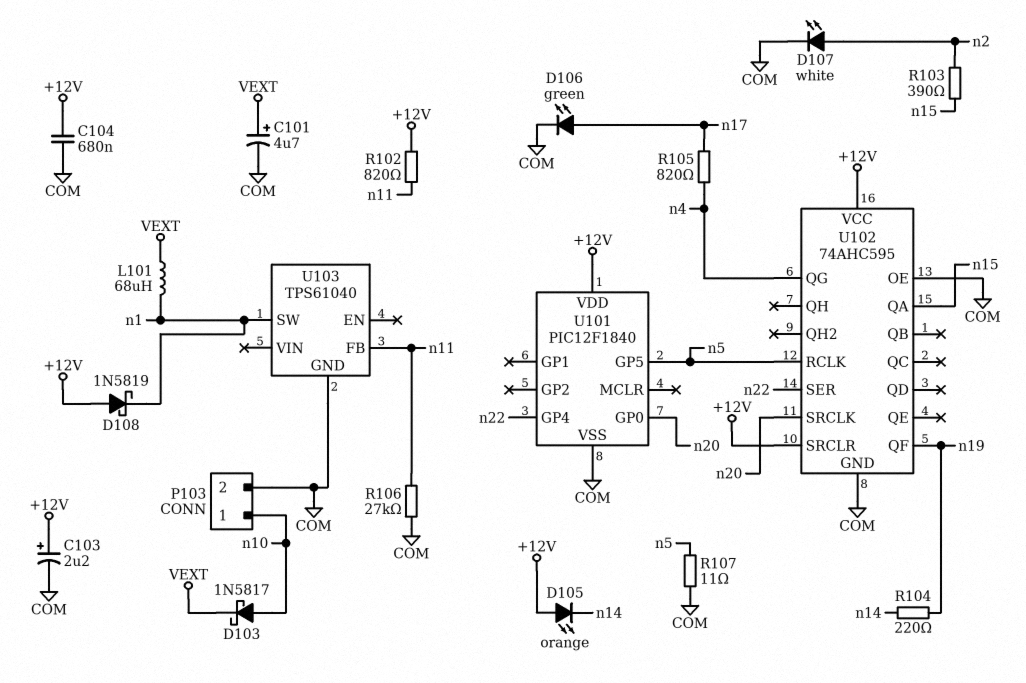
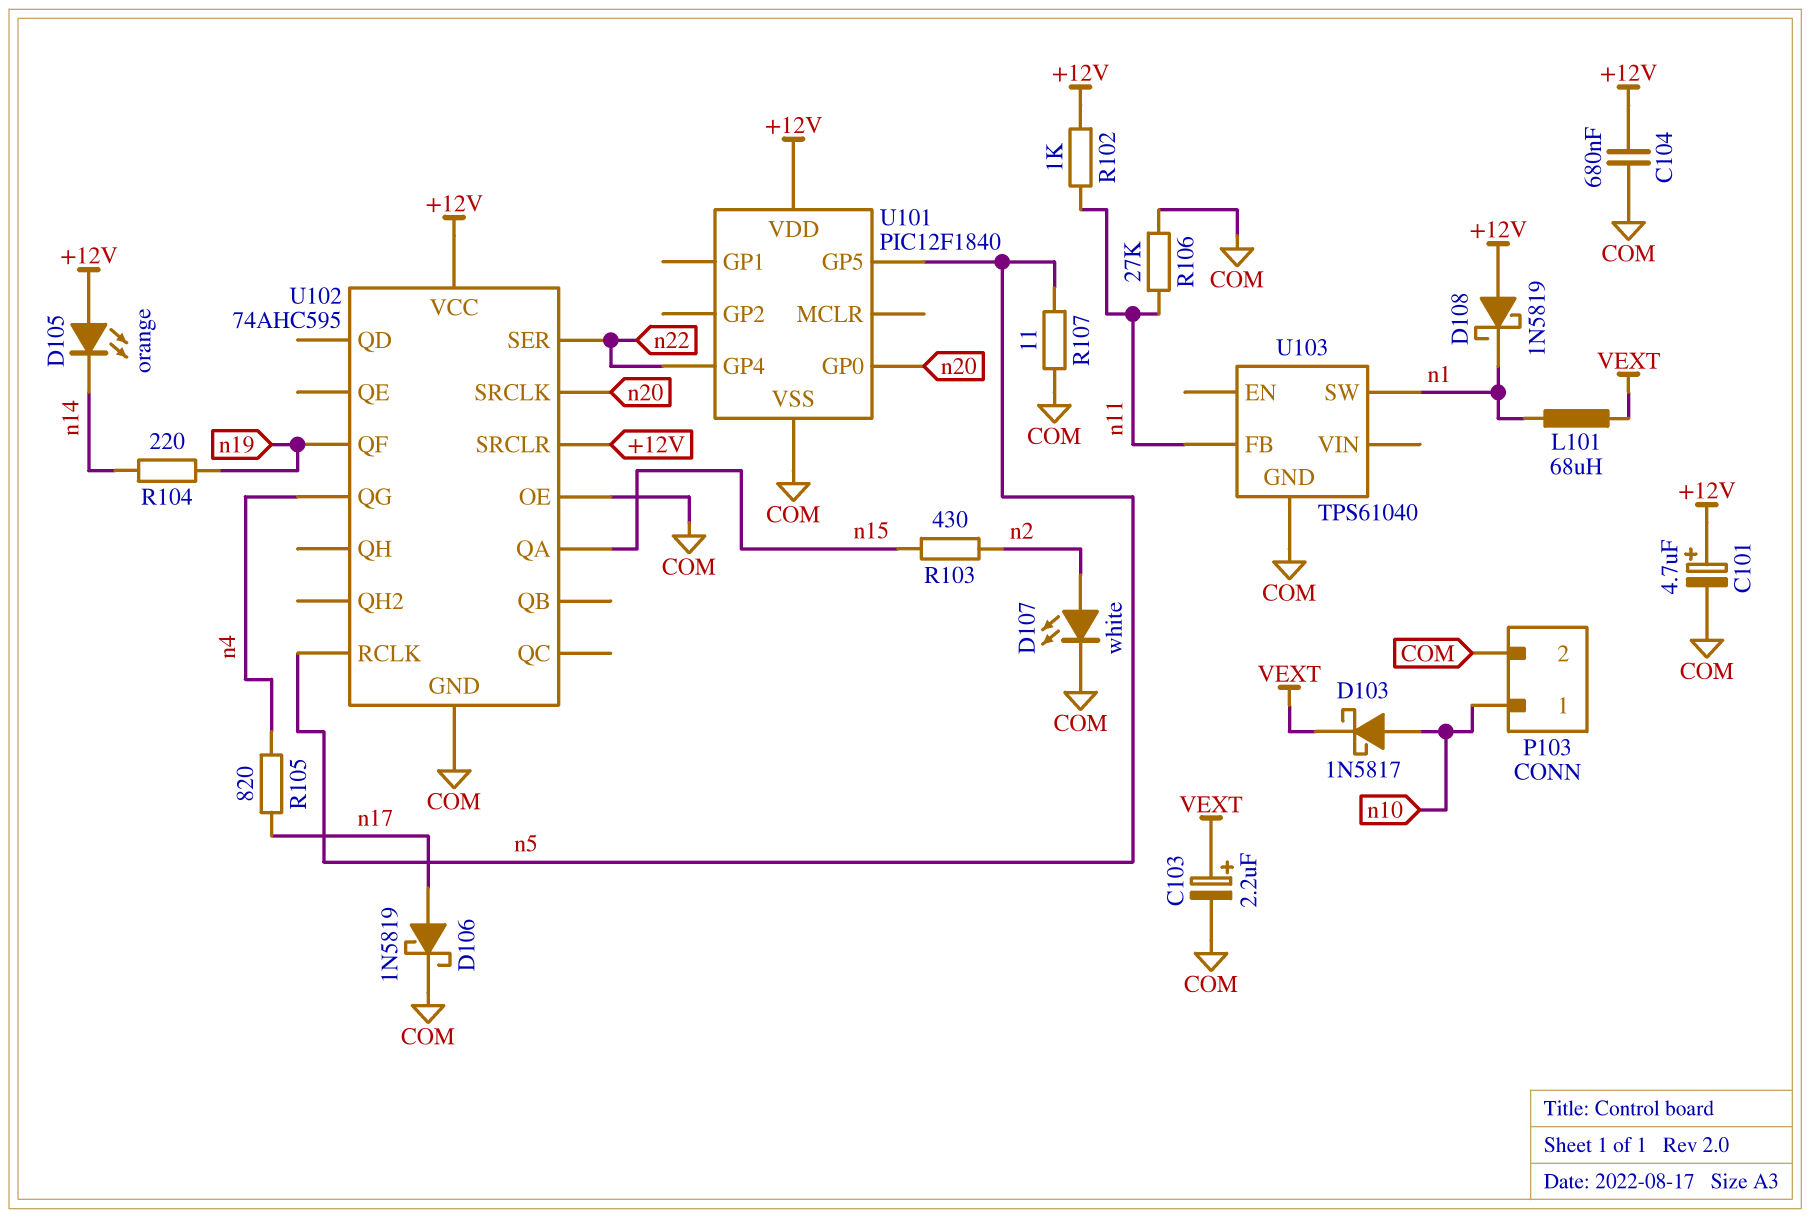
C101: 4.7uF (plus VEXT, minus COM) -> 4.7uF (plus +12V, minus COM)
C103: 2.2uF (plus +12V, minus COM) -> 2.2uF (plus VEXT, minus COM)
D106: LED green (A n17, K COM) -> schottky 1N5819 (A n17, K COM)
R102: 820 (+12V, n11) -> 1k (+12V, n11)
R103: 390 (n2, n15) -> 430 (n2, n15)

